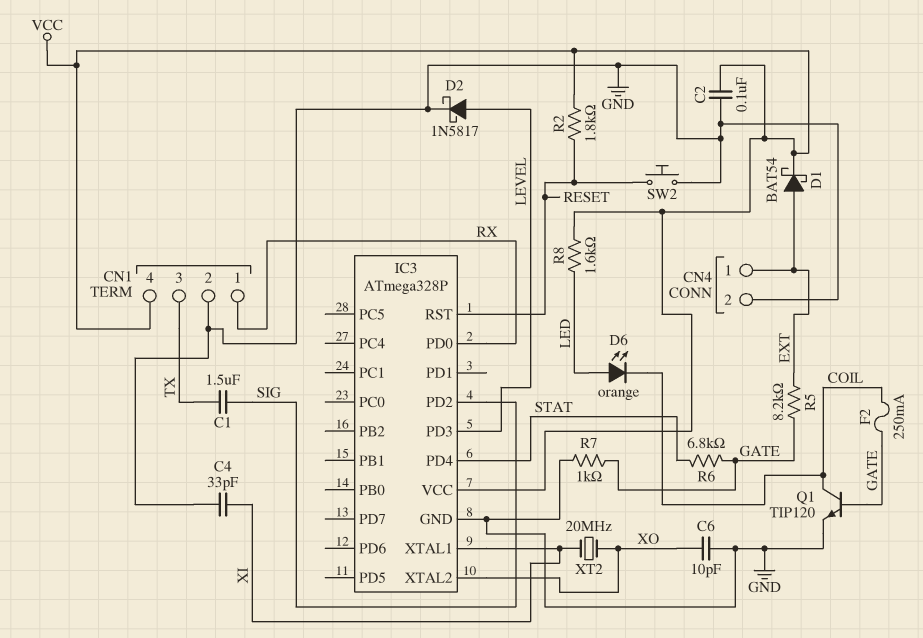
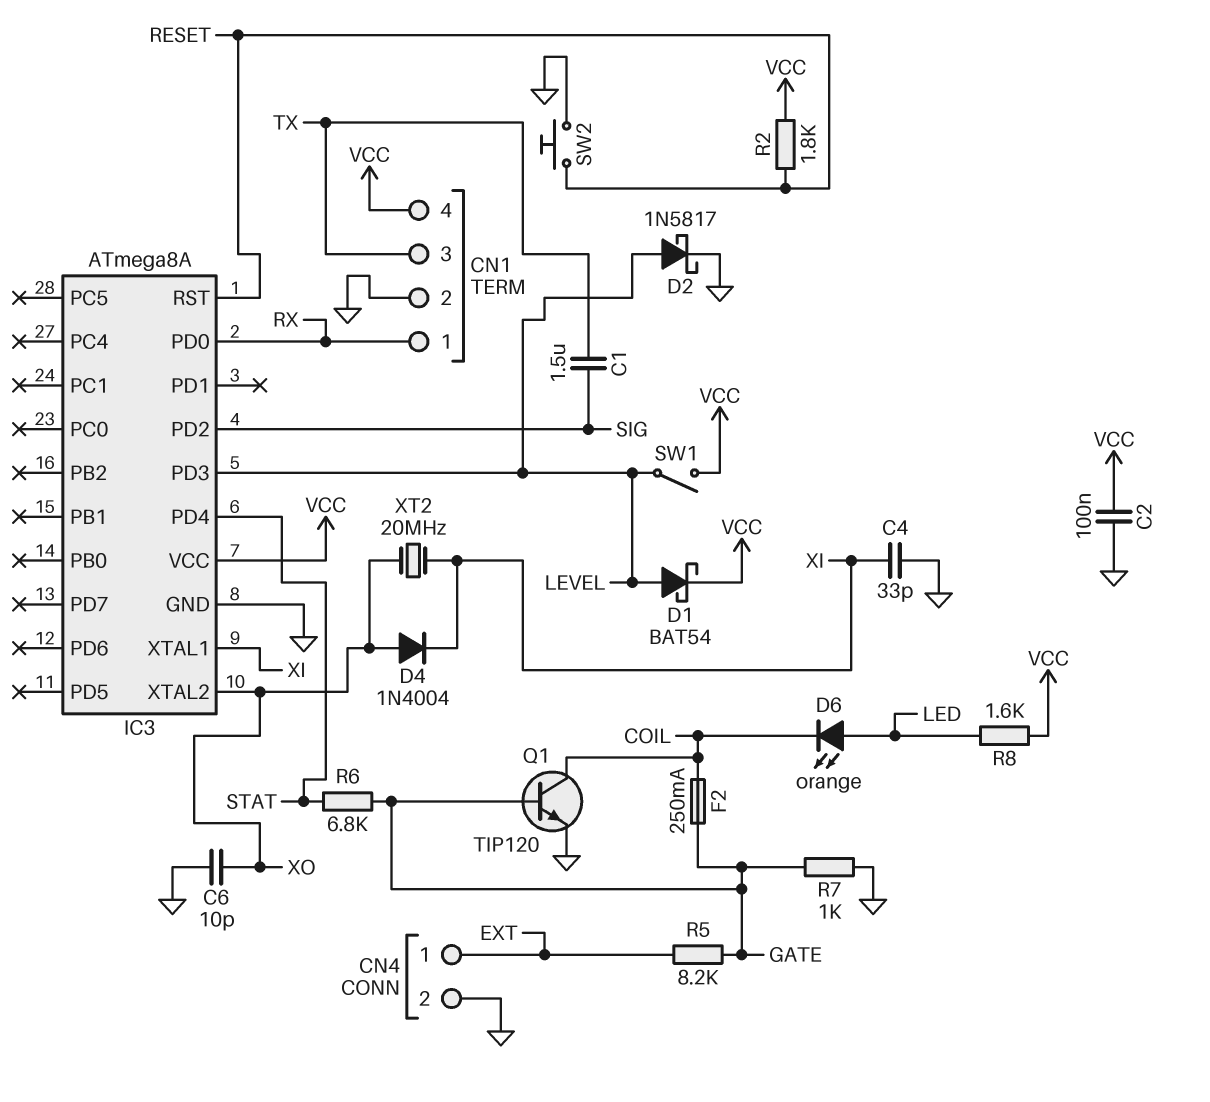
D1: schottky BAT54 (A EXT, K VCC) -> schottky BAT54 (A LEVEL, K VCC)
D4: none -> diode 1N4004 (A XO, K XI)
IC3: ATmega328P -> ATmega8A
SW1: none -> switch (LEVEL, VCC)

